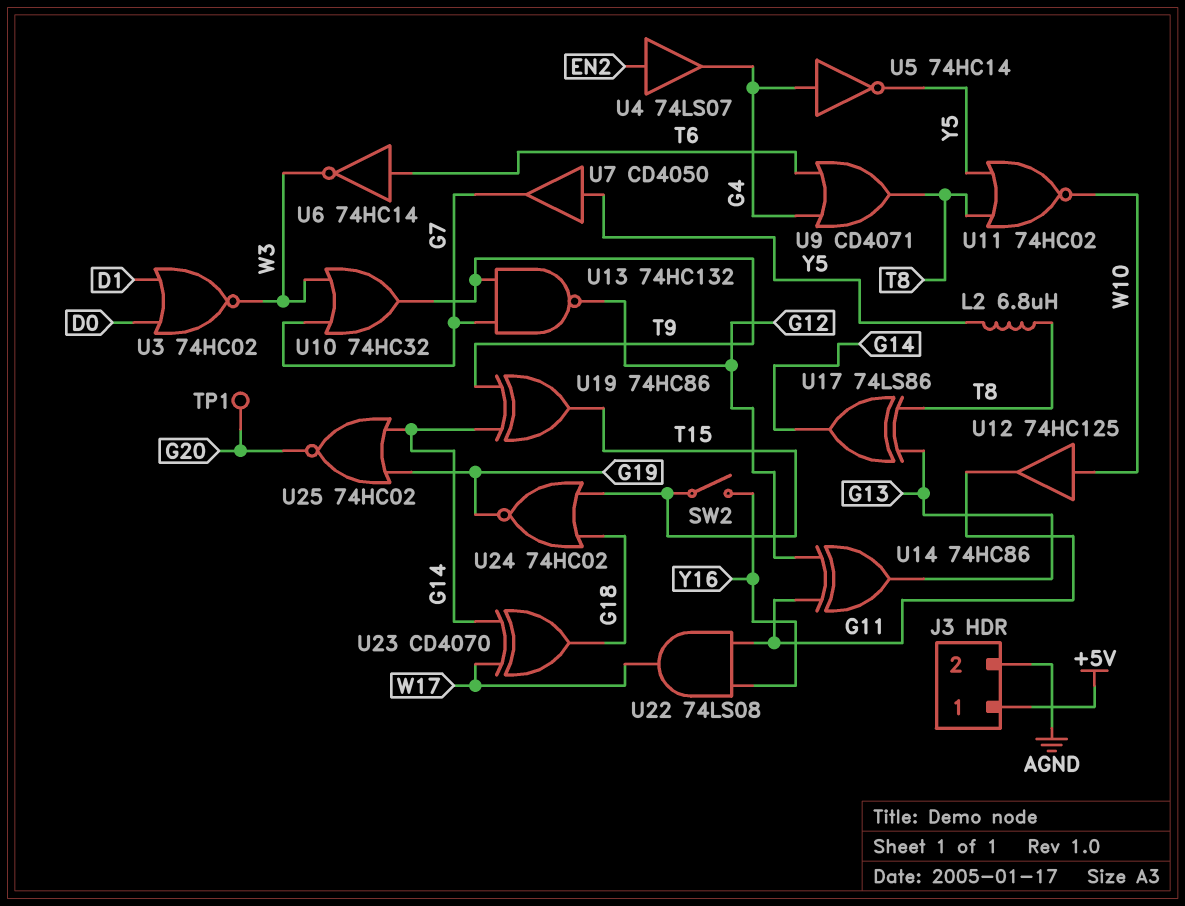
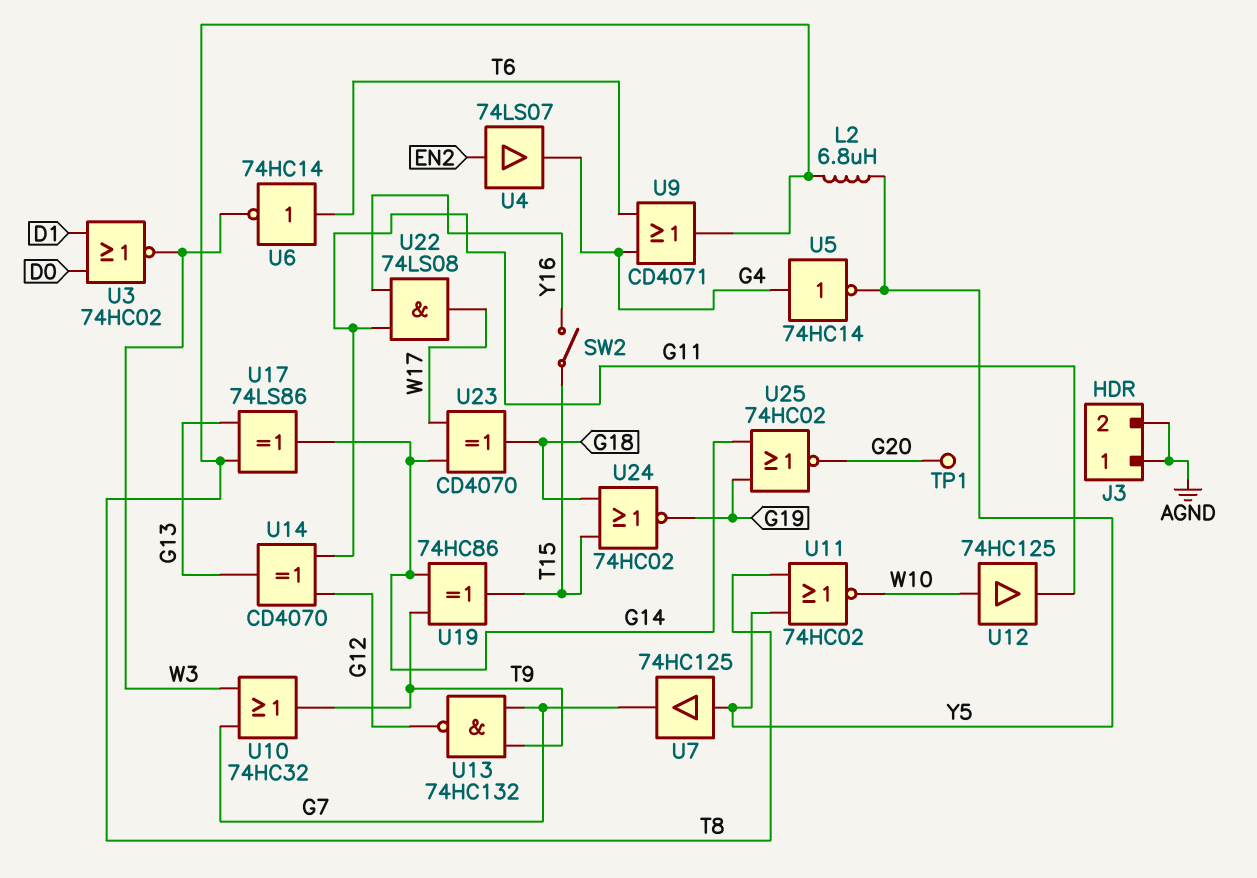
J3 pin 1: +5V -> AGND
U7: buffer CD4050 (in Y5, out G7) -> buffer 74HC125 (in Y5, out G7)
U14: XOR 74HC86 (in G11, in G12, out G13) -> XOR CD4070 (in G11, in G12, out G13)

